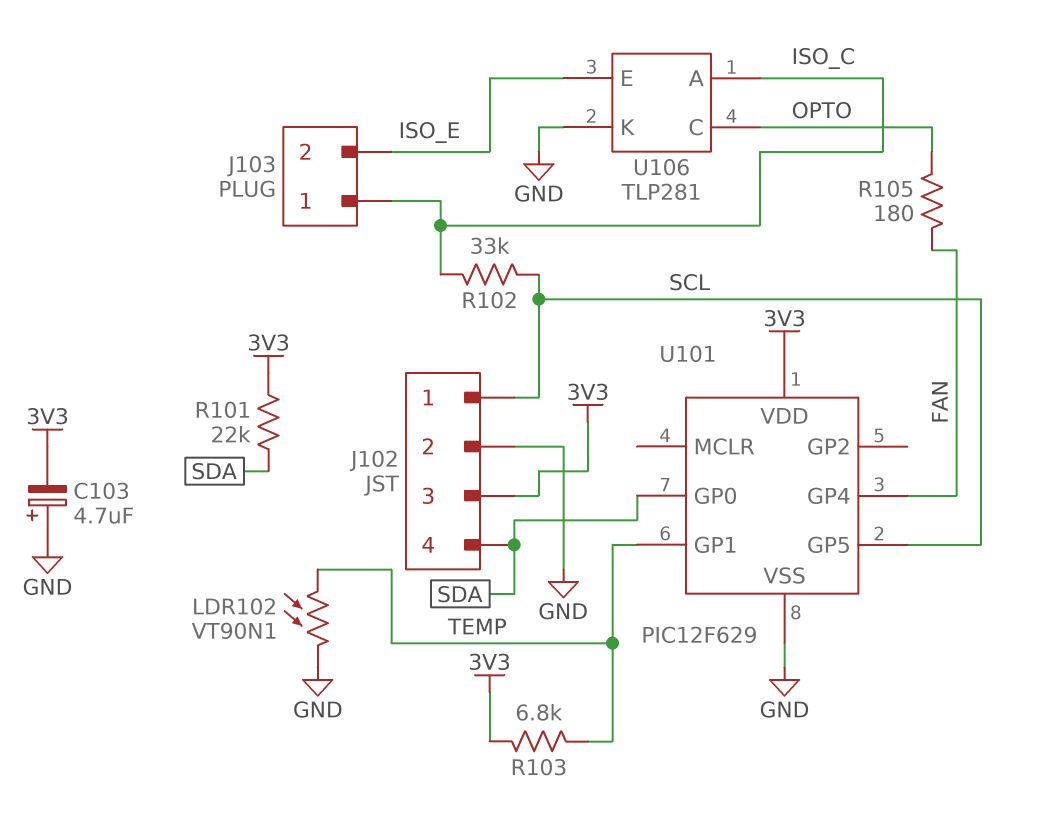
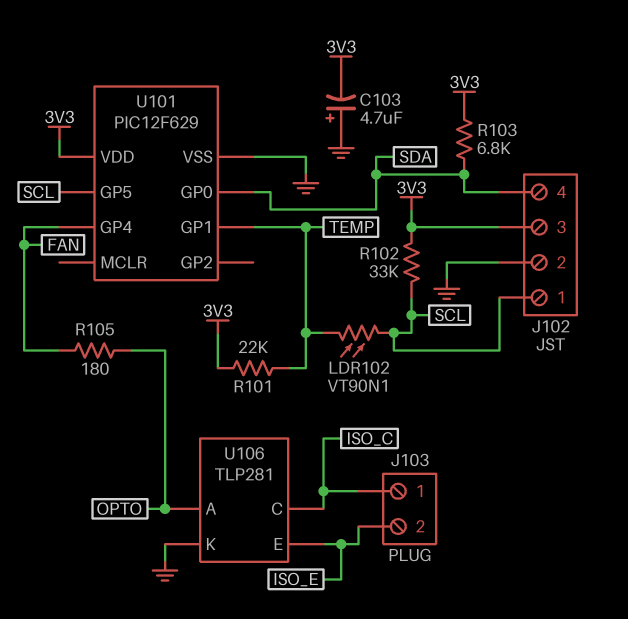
LDR102: VT90N1 (GND, TEMP) -> VT90N1 (SCL, TEMP)
R101: 22k (3V3, SDA) -> 22k (3V3, TEMP)
R102: 33k (ISO_C, SCL) -> 33k (3V3, SCL)
R103: 6.8k (3V3, TEMP) -> 6.8k (3V3, SDA)
U106 pin A: ISO_C -> OPTO
U106 pin C: OPTO -> ISO_C

